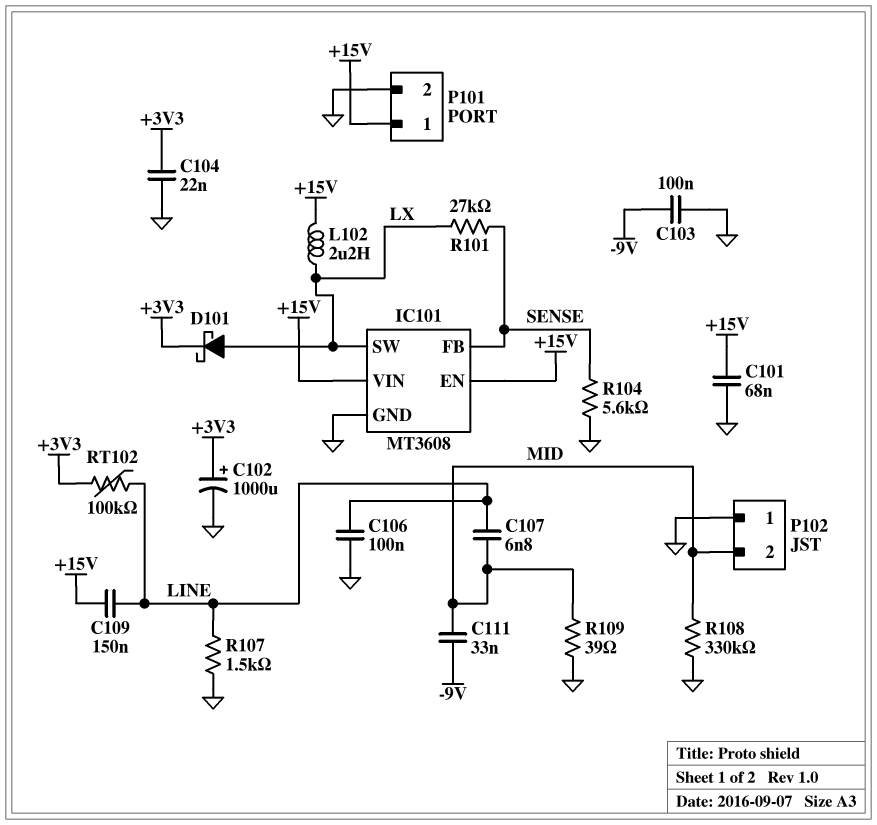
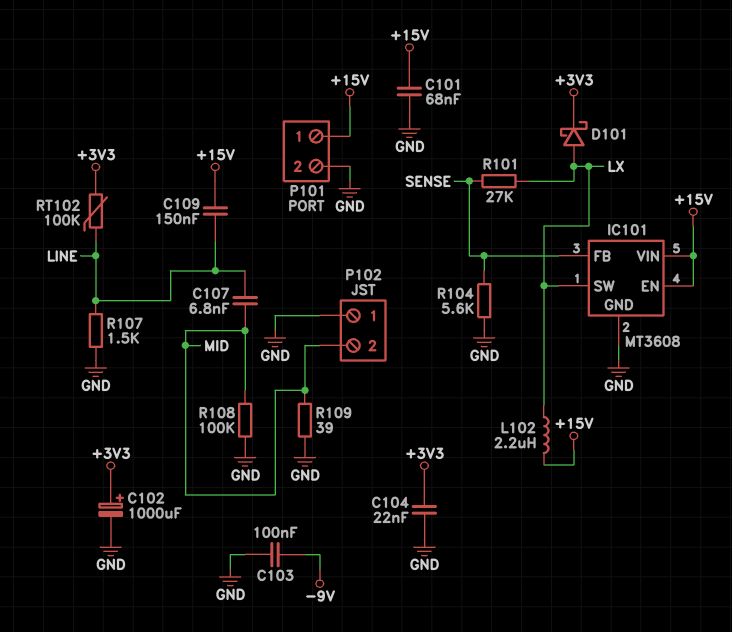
C106: 100nF (GND, LINE) -> none
C111: 33nF (-9V, MID) -> none
R108: 330k (GND, MID) -> 100k (GND, MID)

